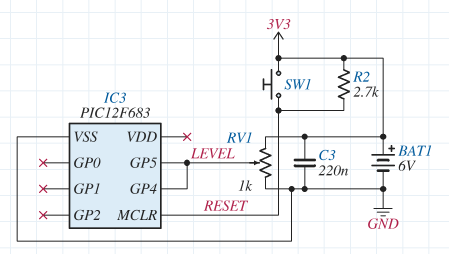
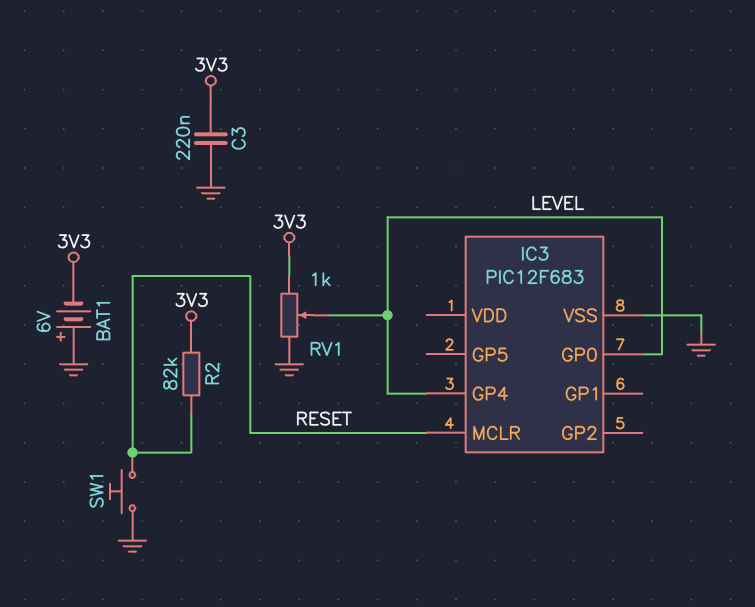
BAT1: 6V (plus 3V3, minus GND) -> 6V (plus GND, minus 3V3)
IC3 pin GP0: none -> LEVEL
IC3 pin GP5: LEVEL -> none
R2: 2.7k (3V3, RESET) -> 82k (3V3, RESET)
SW1: button (3V3, RESET) -> button (GND, RESET)

